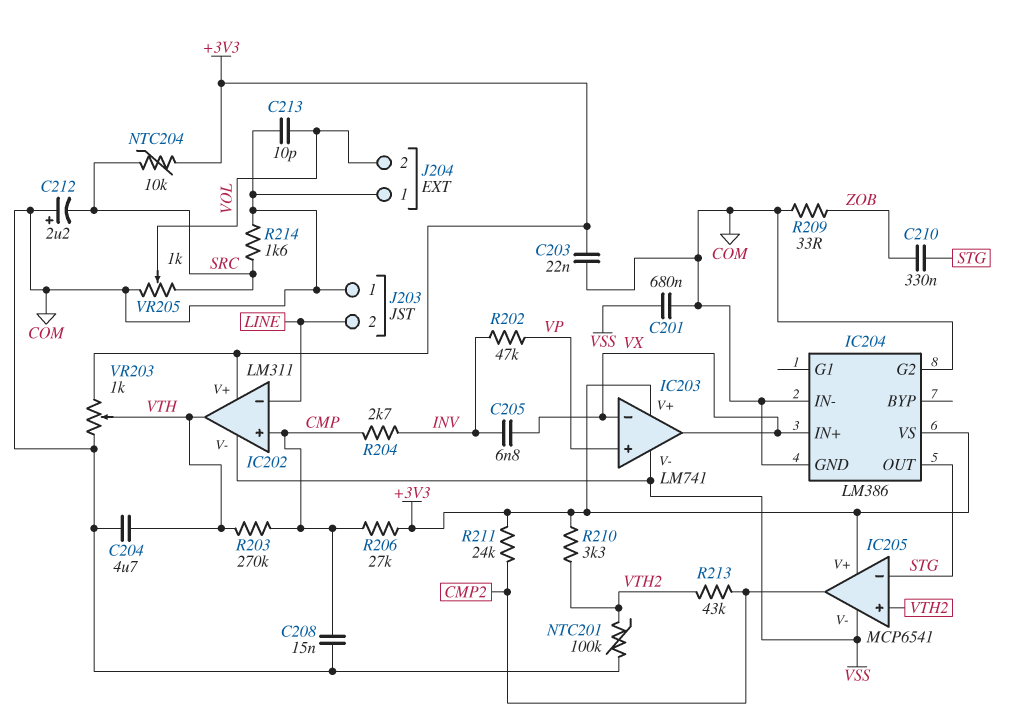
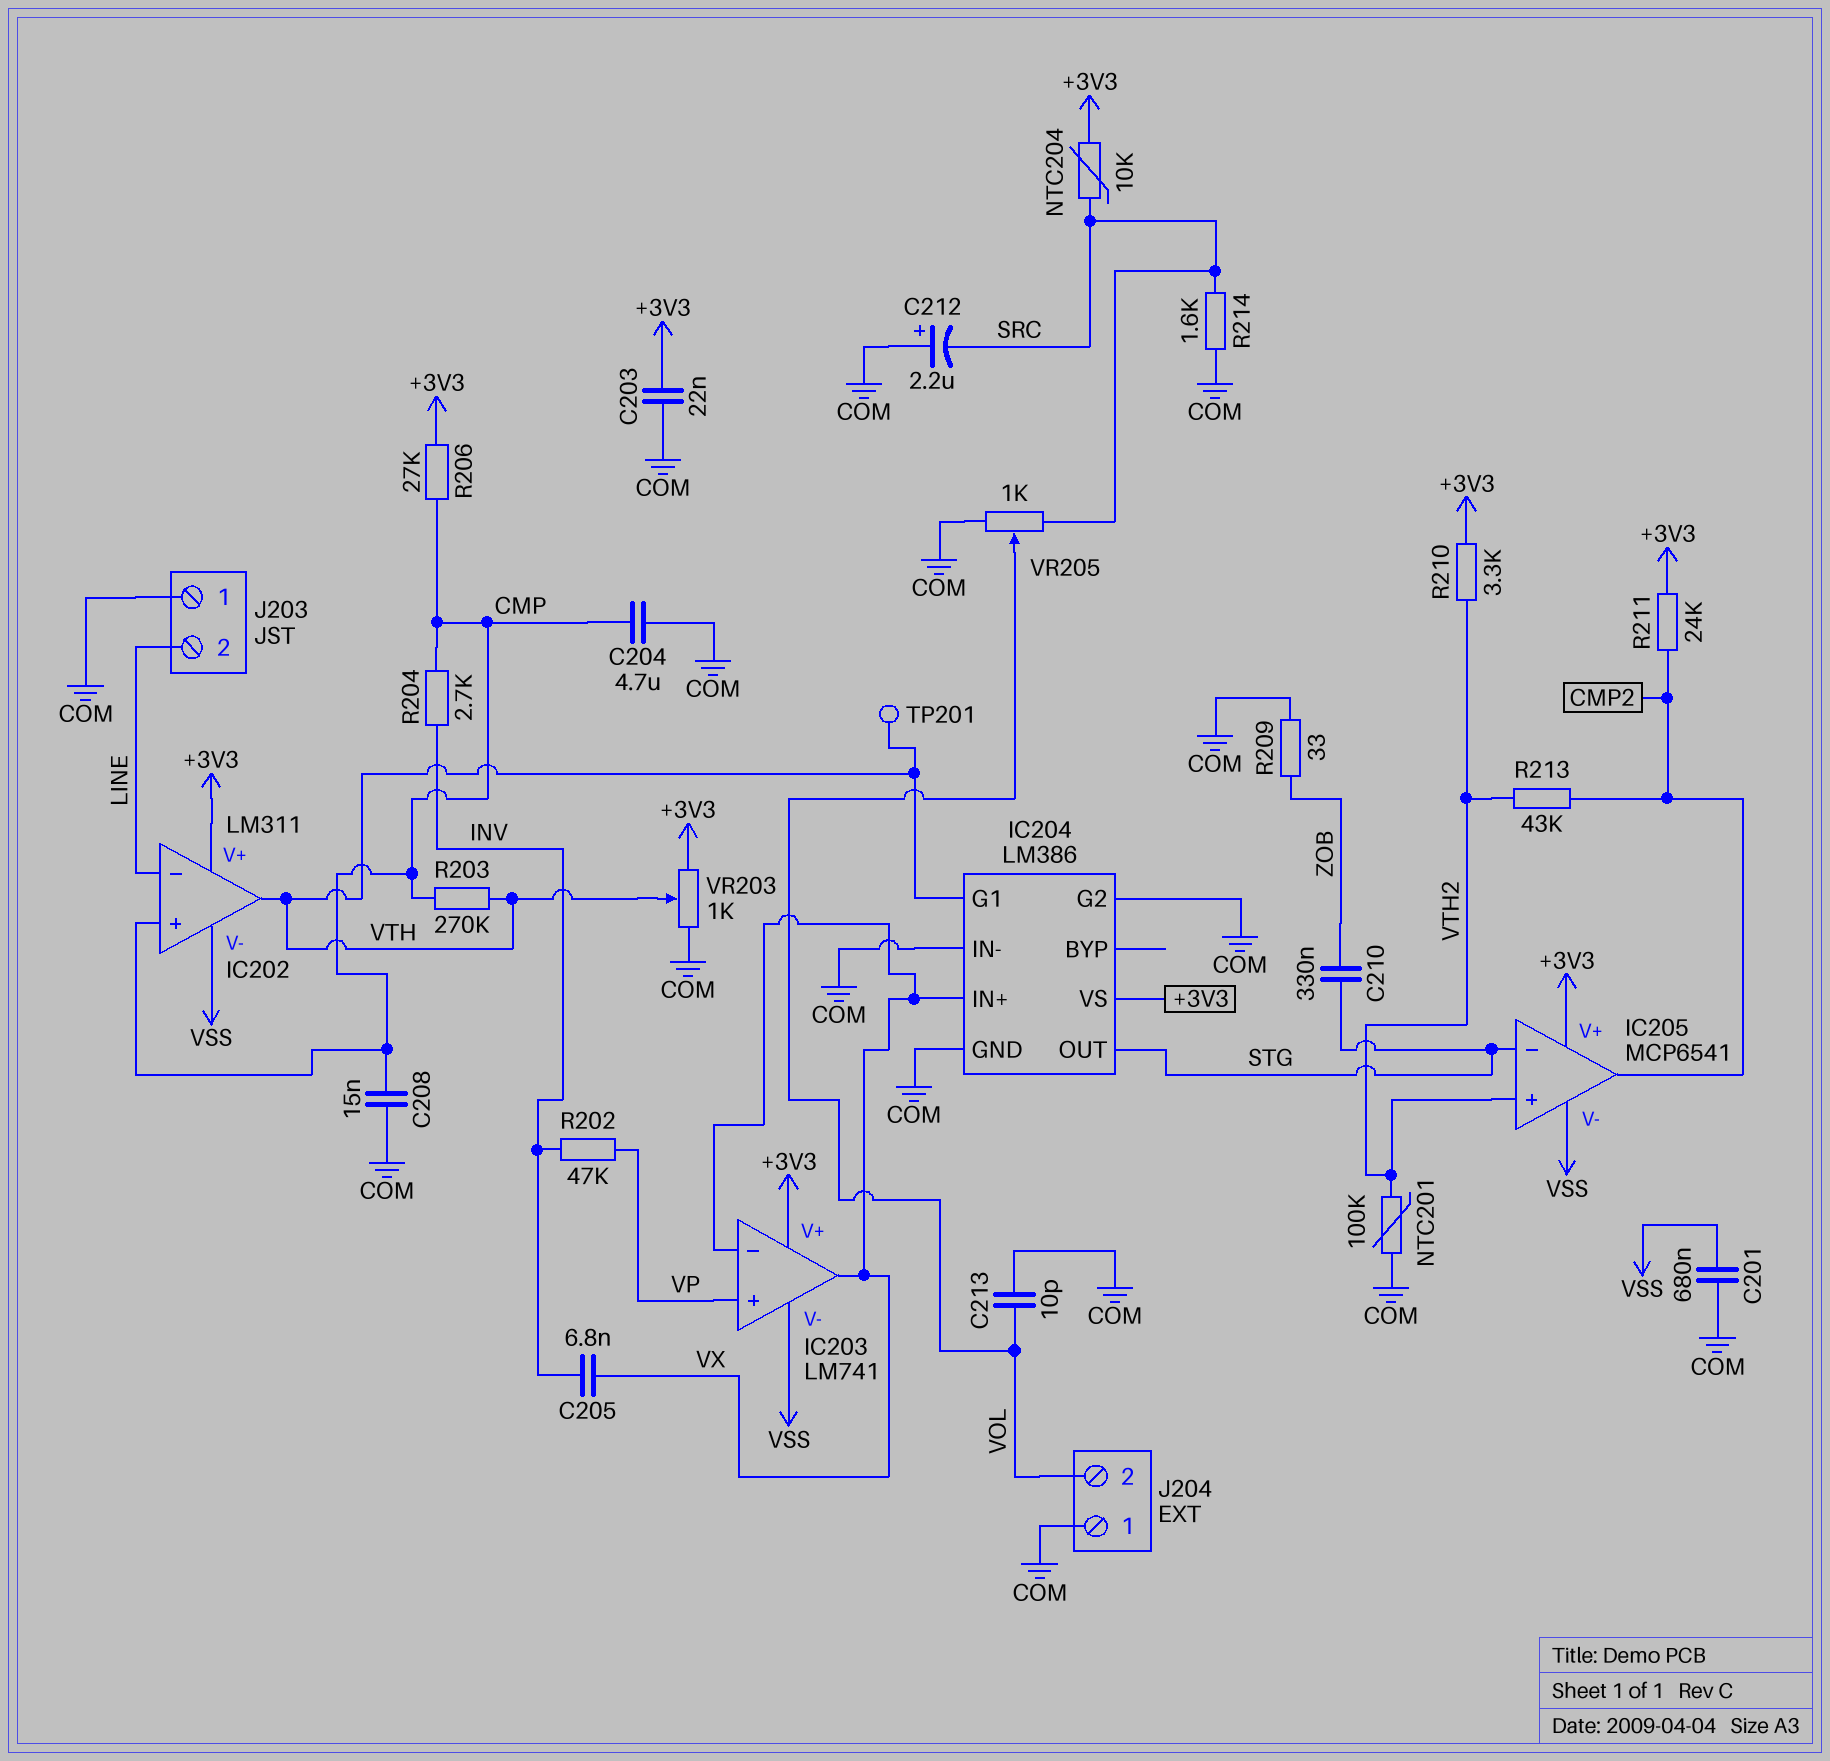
C204: 4.7uF (COM, VTH) -> 4.7uF (CMP, COM)
IC204 pin G1: none -> VTH
TP201: none -> test point (VTH)

